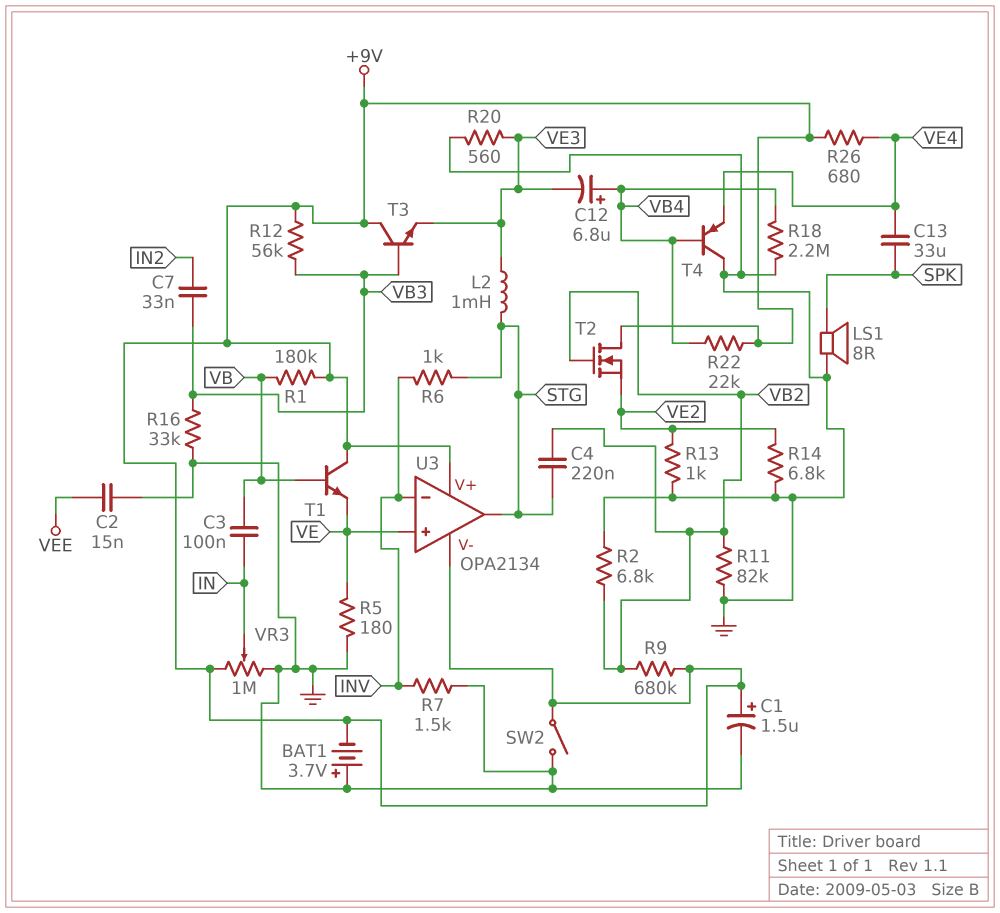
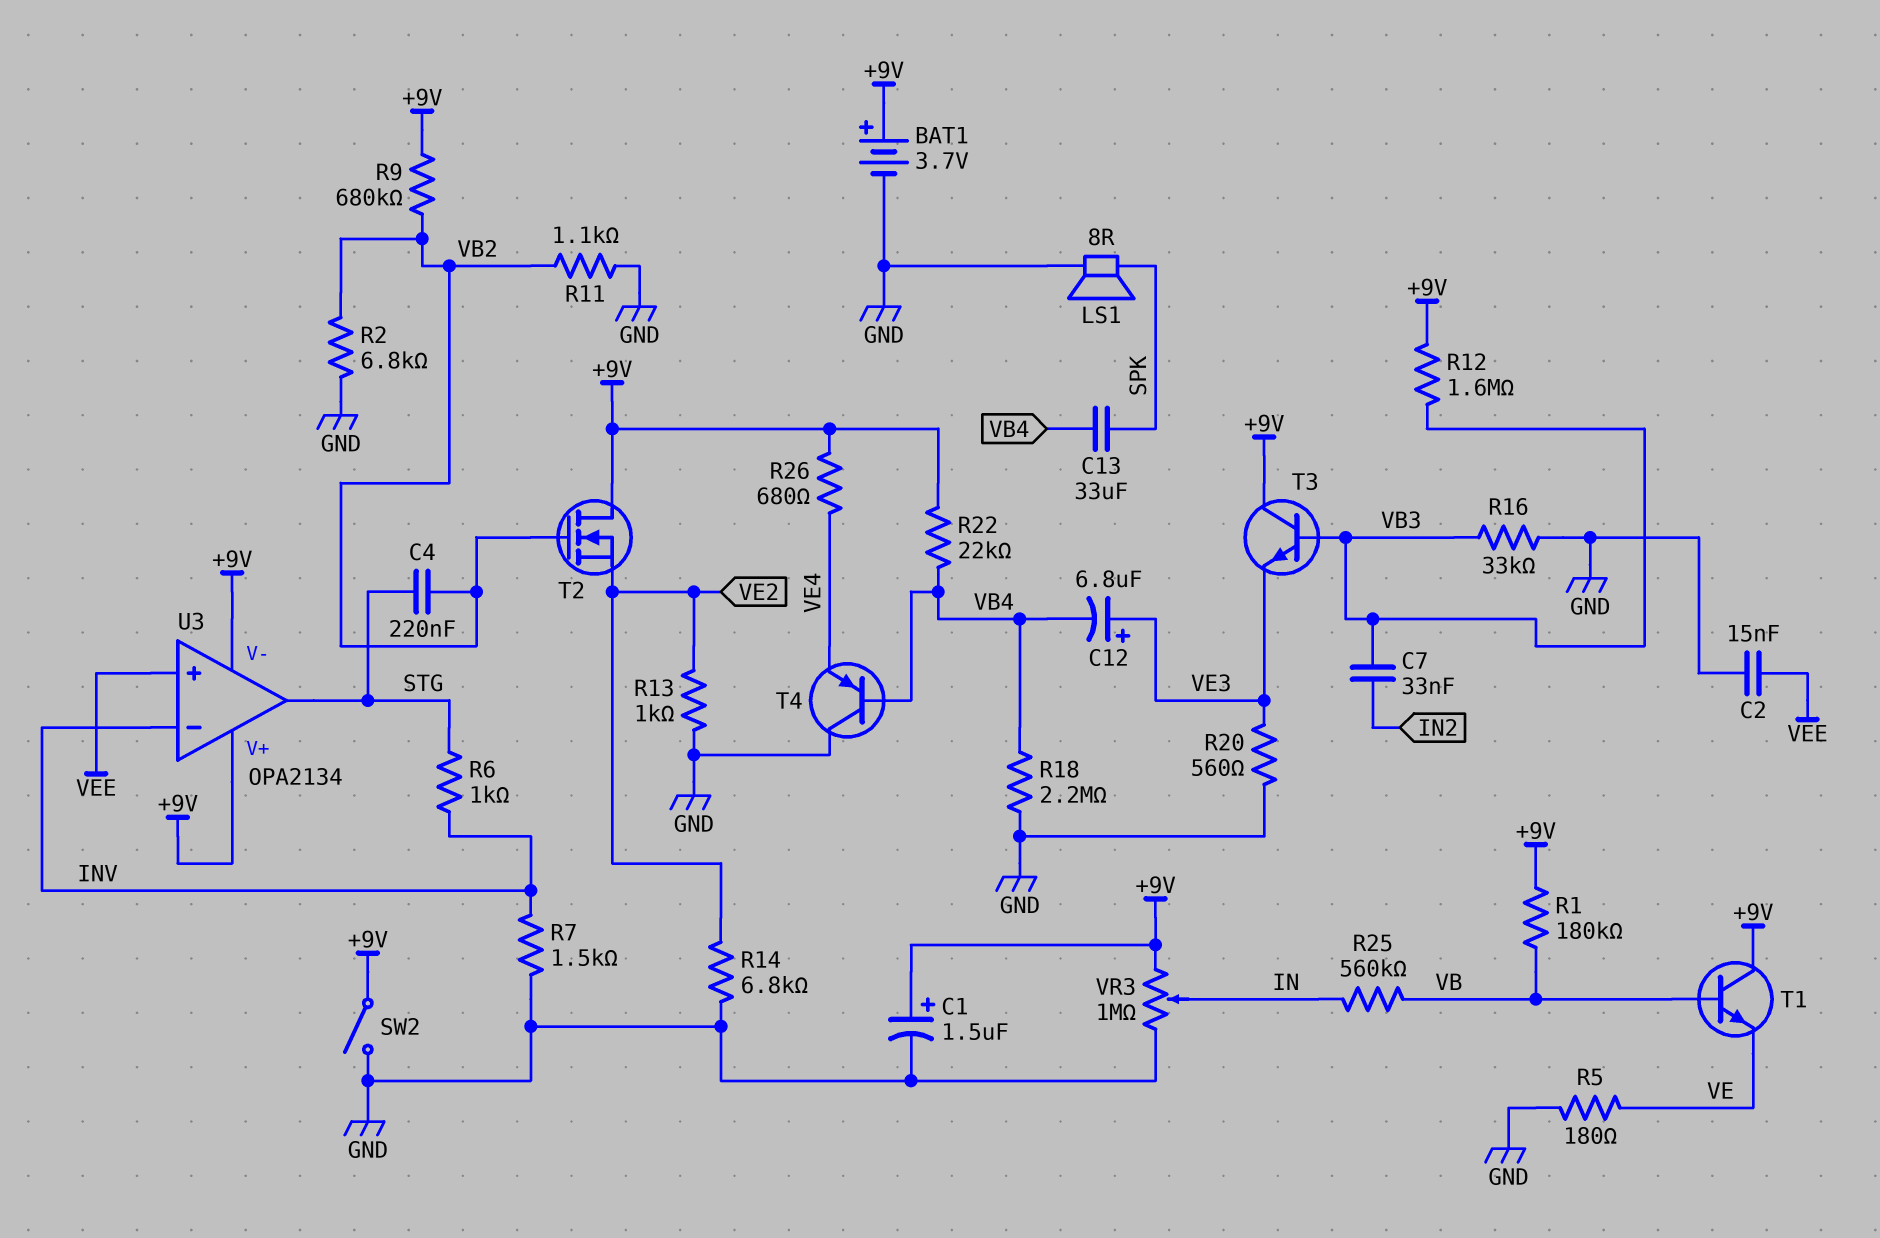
BAT1: 3.7V (plus GND, minus +9V) -> 3.7V (plus +9V, minus GND)
C3: 100nF (IN, VB) -> none
C12: 6.8uF (plus VB4, minus VE3) -> 6.8uF (plus VE3, minus VB4)
C13: 33uF (SPK, VE4) -> 33uF (SPK, VB4)
L2: 1mH (STG, VE3) -> none
R11: 82k (GND, VB2) -> 1.1k (GND, VB2)
R12: 56k (+9V, VB3) -> 1.6M (+9V, VB3)
R25: none -> 560k (IN, VB)
U3 pin in+: VE -> VEE

